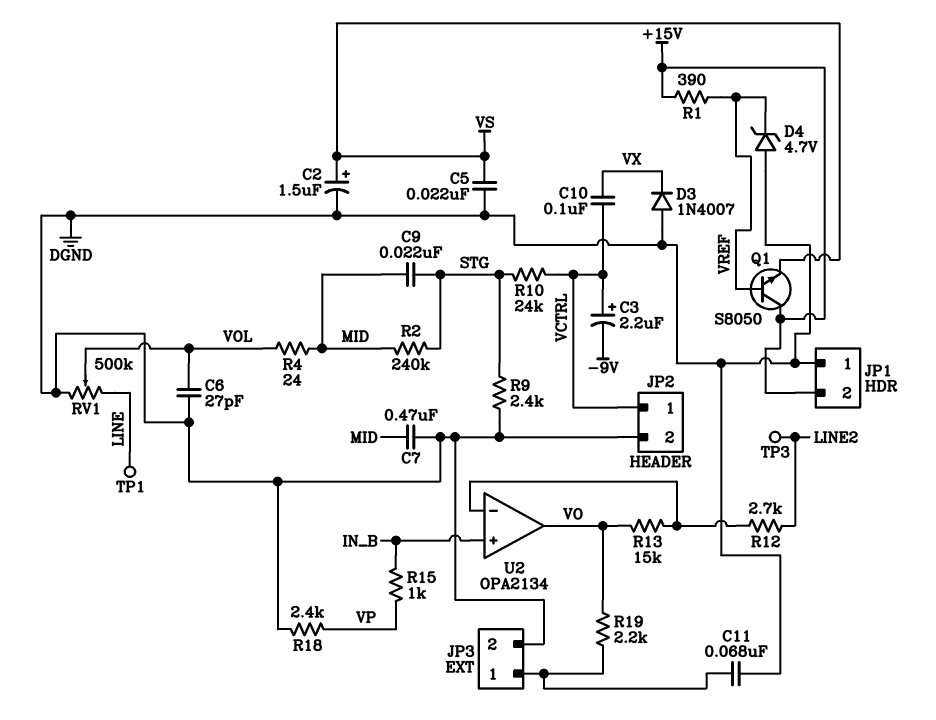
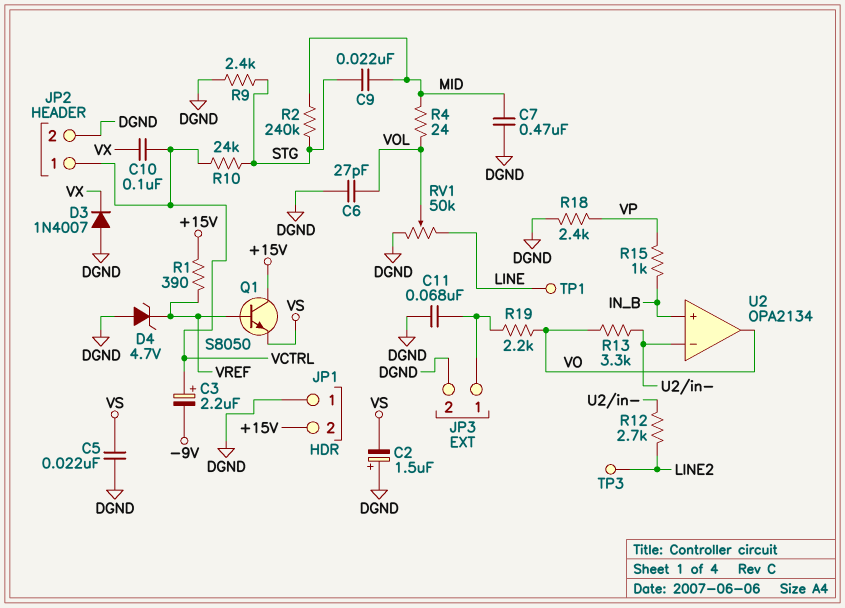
C2: 1.5uF (plus VS, minus DGND) -> 1.5uF (plus DGND, minus VS)
R13: 15k (U2/in-, VO) -> 3.3k (U2/in-, VO)
RV1: 500k (DGND, LINE, wiper VOL) -> 50k (DGND, LINE, wiper VOL)

